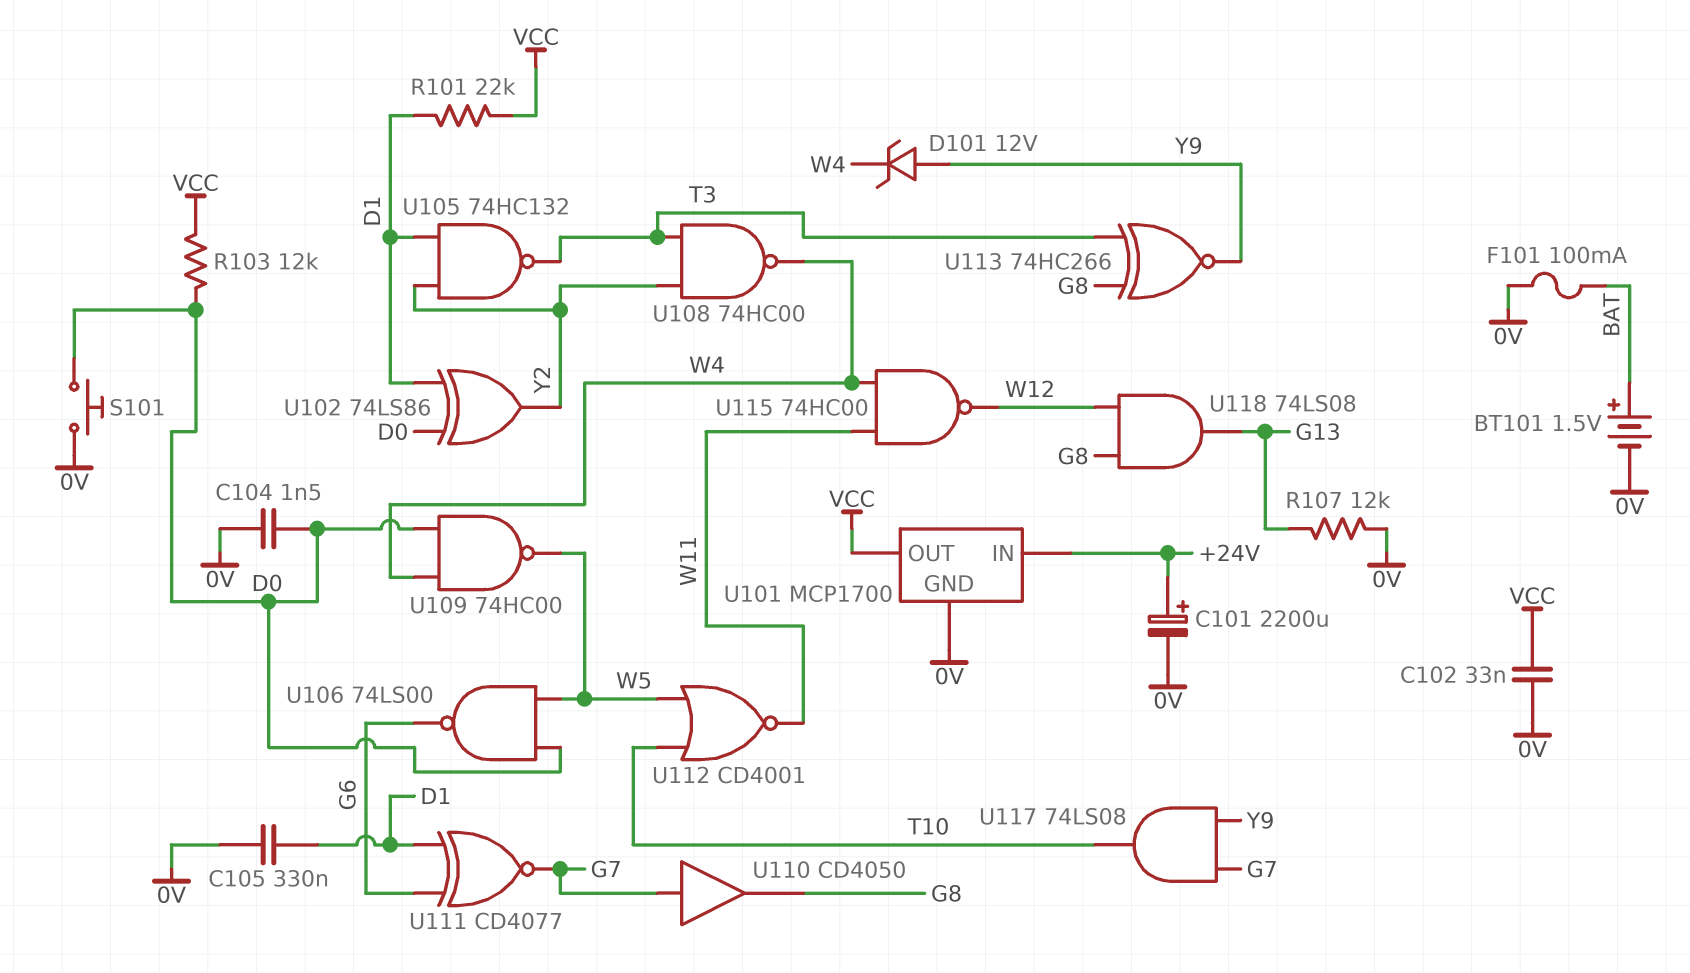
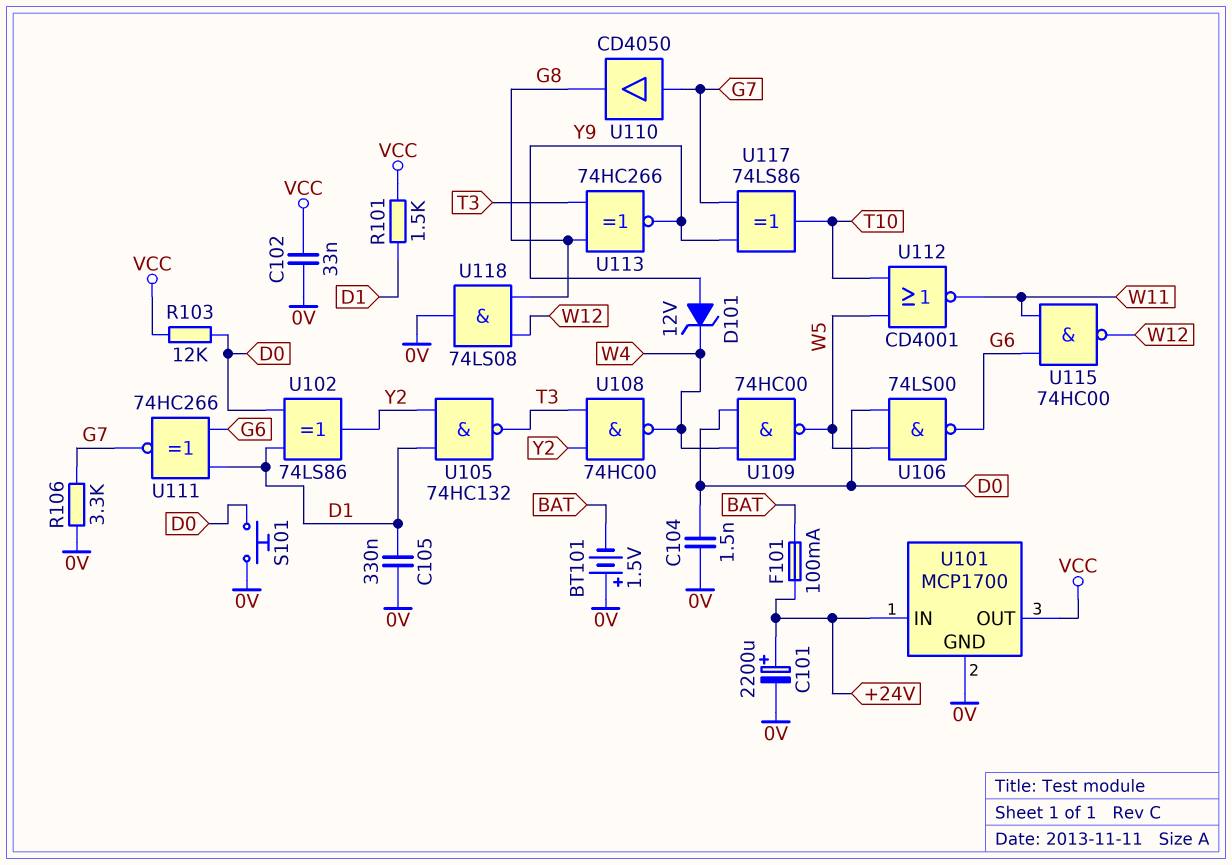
BT101: 1.5V (plus BAT, minus 0V) -> 1.5V (plus 0V, minus BAT)
F101: 100mA (0V, BAT) -> 100mA (+24V, BAT)
R101: 22k (D1, VCC) -> 1.5k (D1, VCC)
R106: none -> 3.3k (0V, G7)
R107: 12k (0V, G13) -> none
U111: XNOR CD4077 (in D1, in G6, out G7) -> XNOR 74HC266 (in D1, in G6, out G7)
U115: NAND 74HC00 (in W4, in W11, out W12) -> NAND 74HC00 (in G6, in W11, out W12)
U117: AND 74LS08 (in G7, in Y9, out T10) -> XOR 74LS86 (in G7, in Y9, out T10)
U118: AND 74LS08 (in G8, in W12, out G13) -> AND 74LS08 (in G8, in W12, out 0V)

